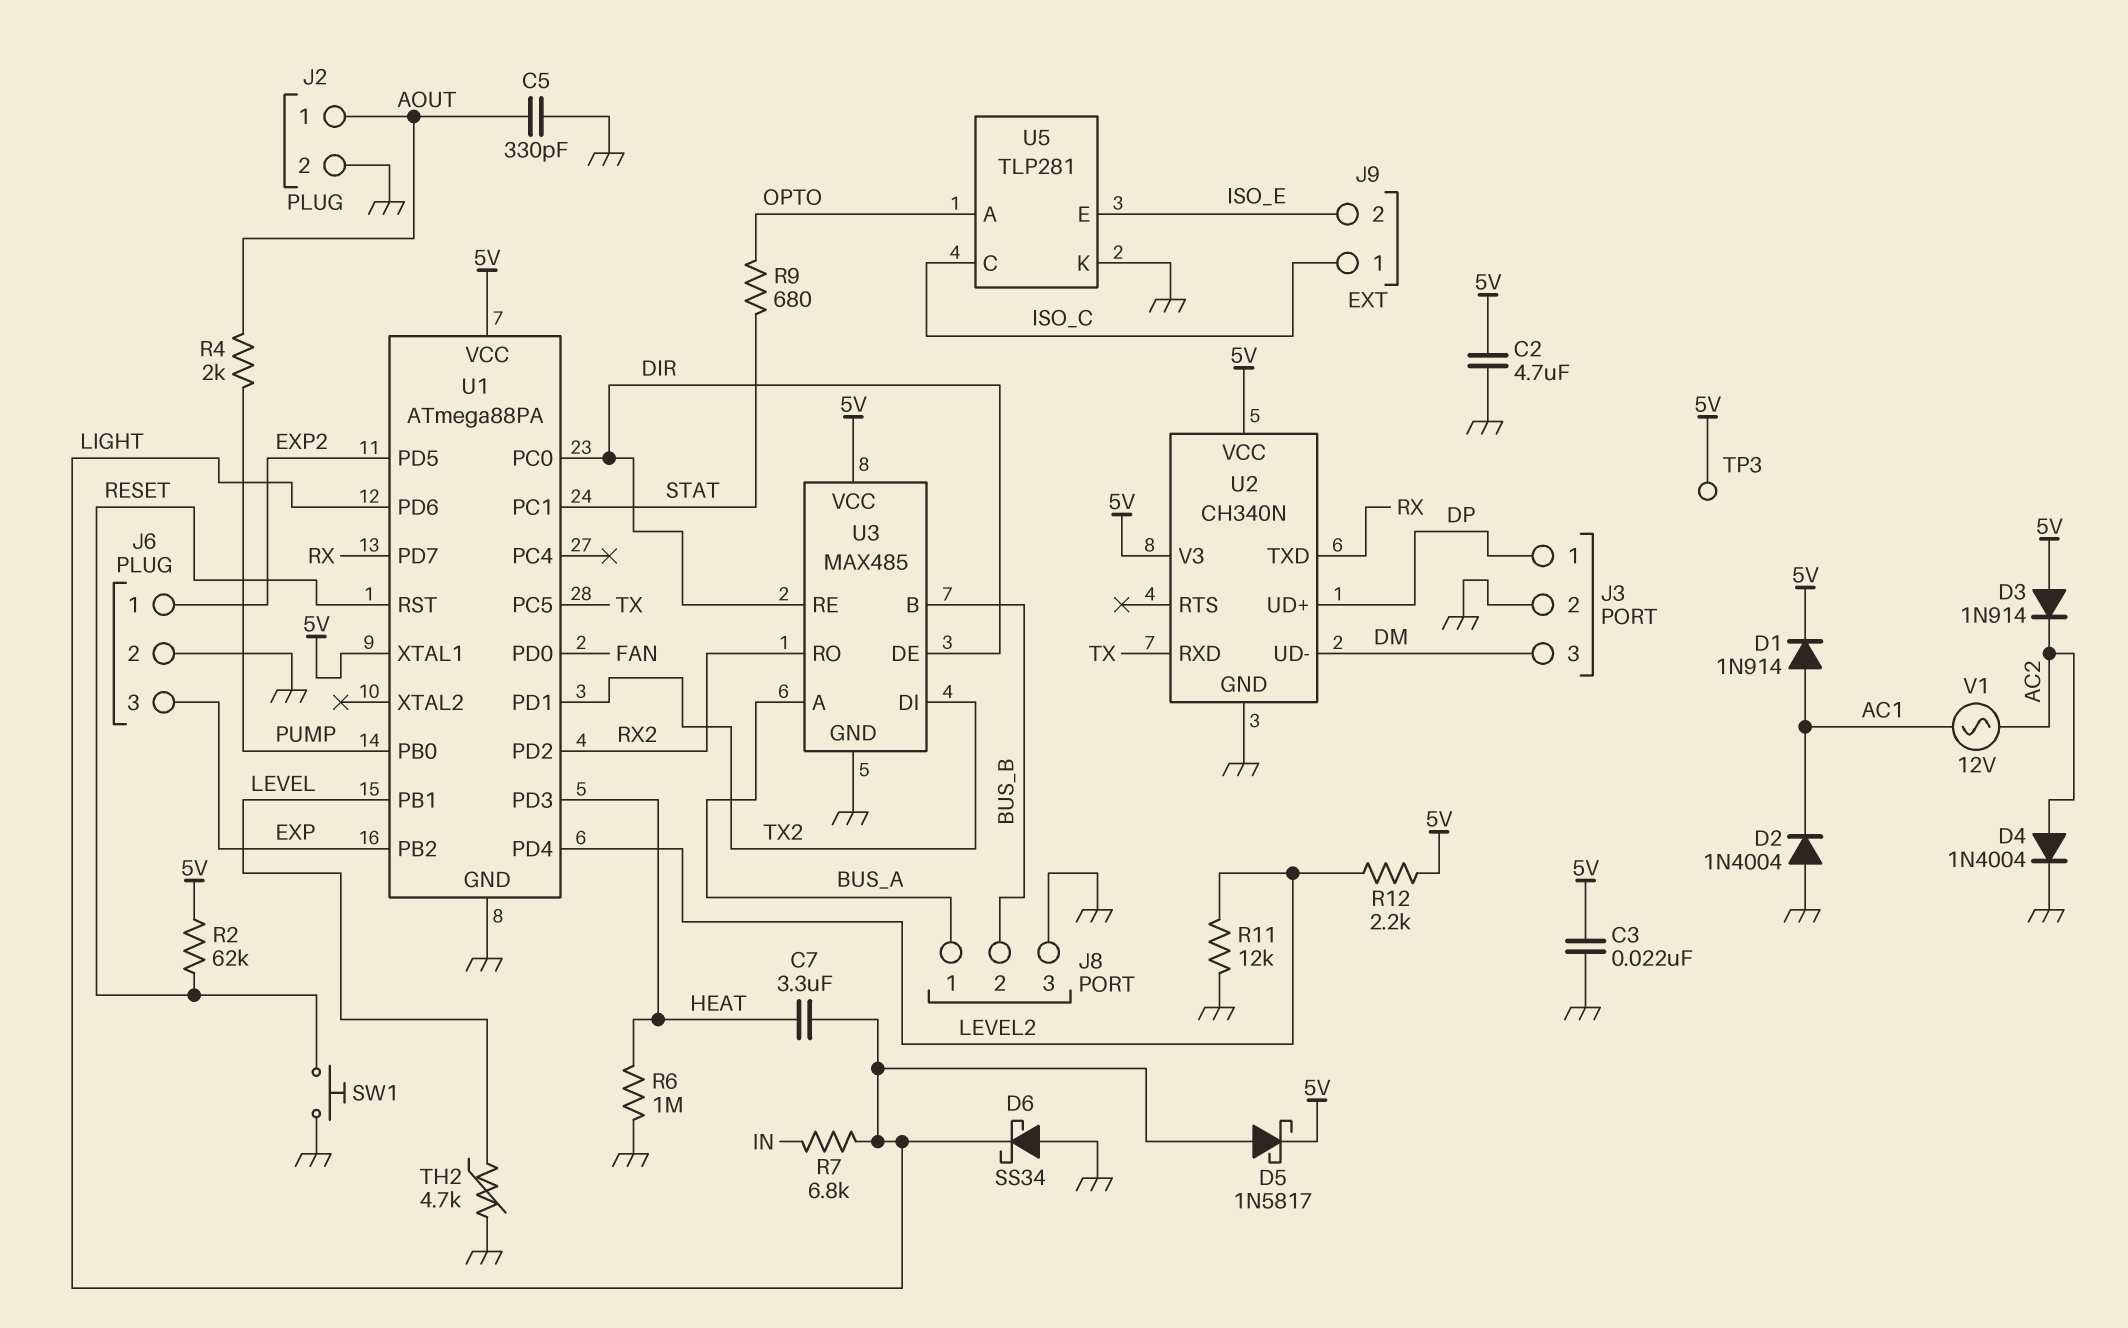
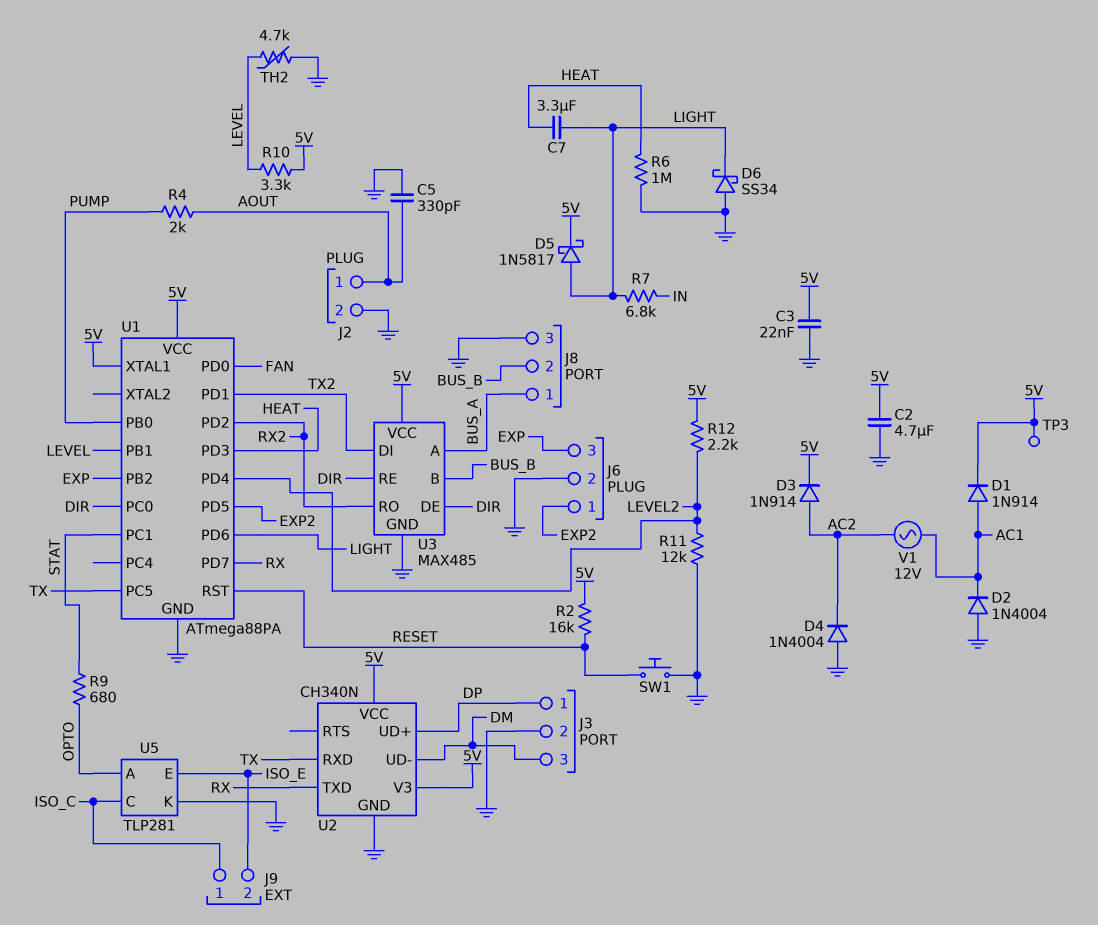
D3: diode 1N914 (A 5V, K AC2) -> diode 1N914 (A AC2, K 5V)
D4: diode 1N4004 (A AC2, K GND) -> diode 1N4004 (A GND, K AC2)
R2: 62k (5V, RESET) -> 16k (5V, RESET)
R10: none -> 3.3k (5V, LEVEL)

